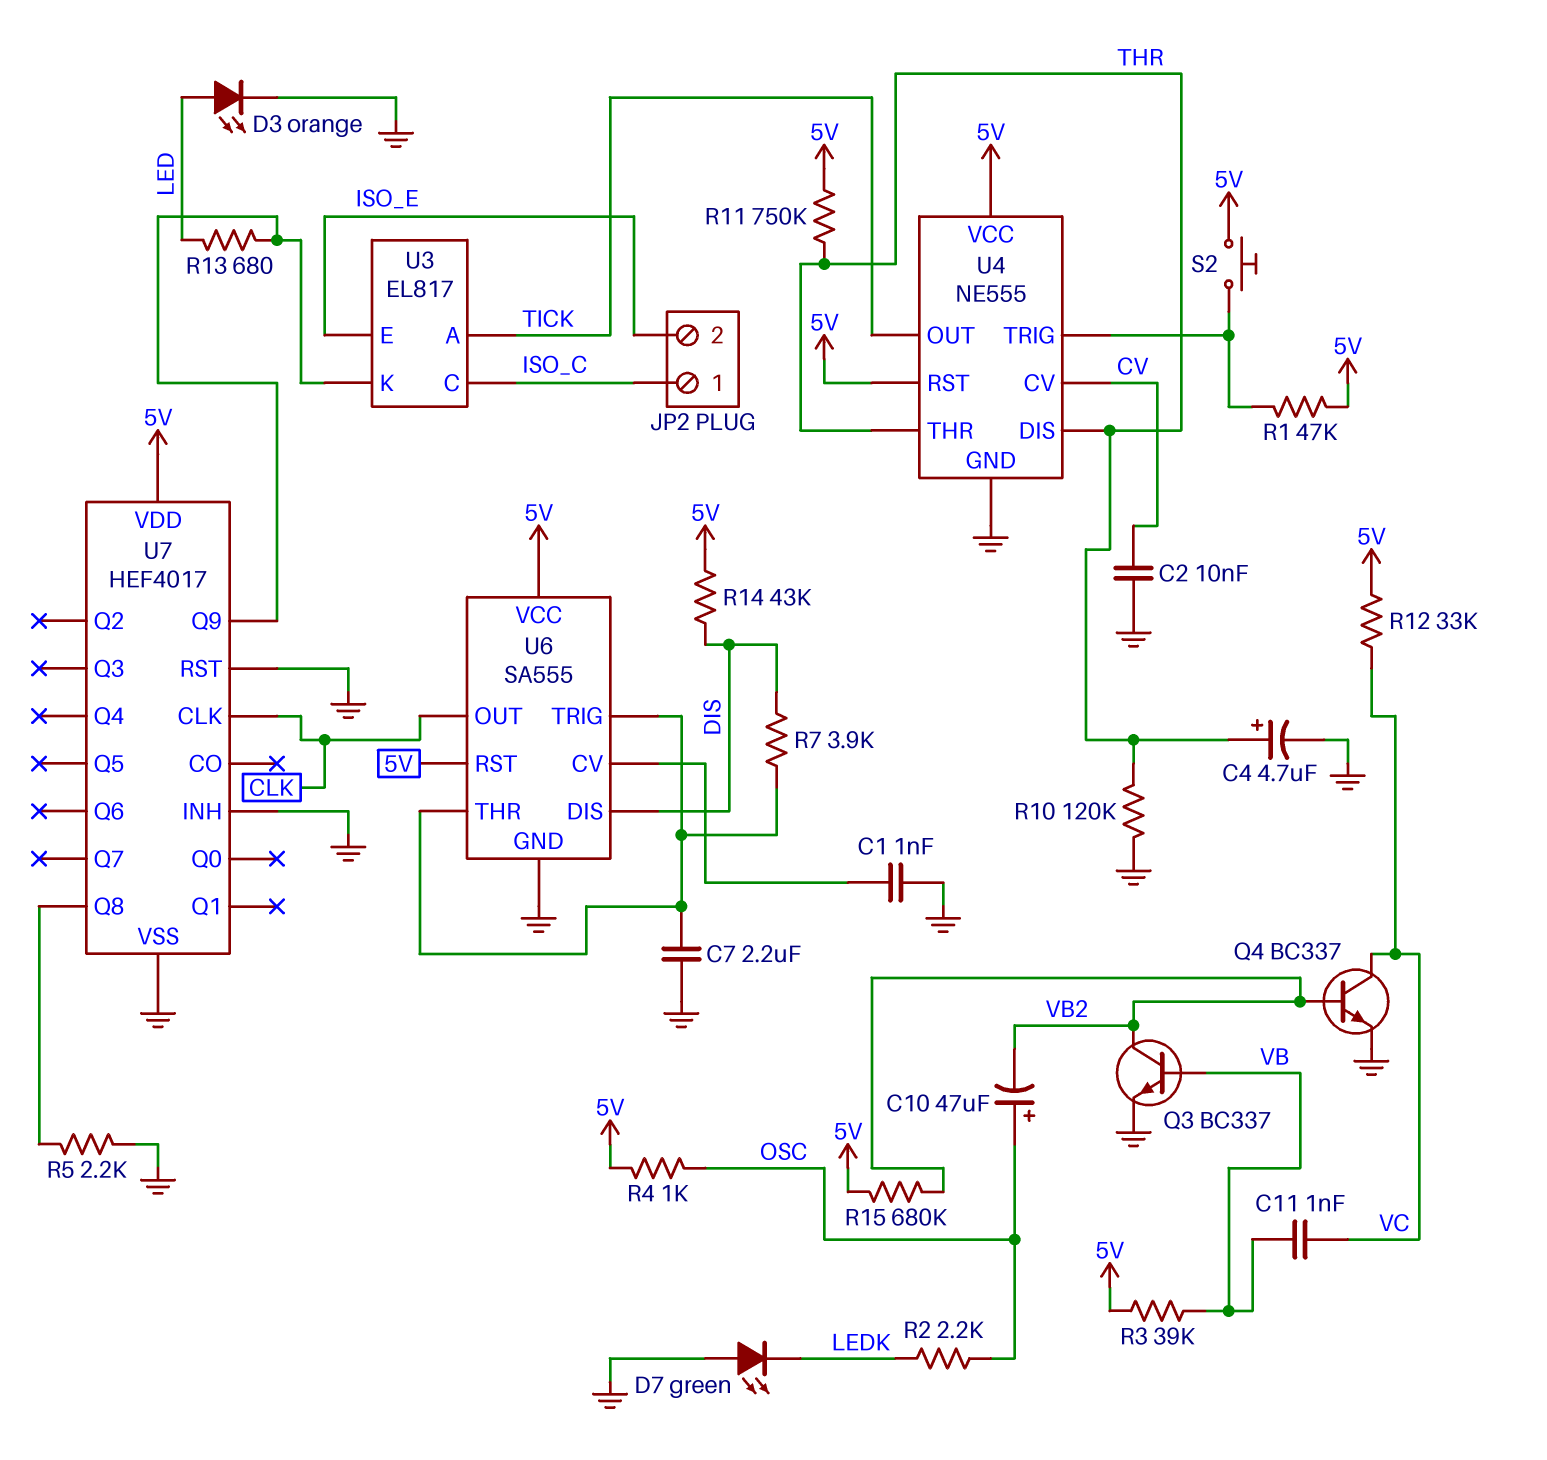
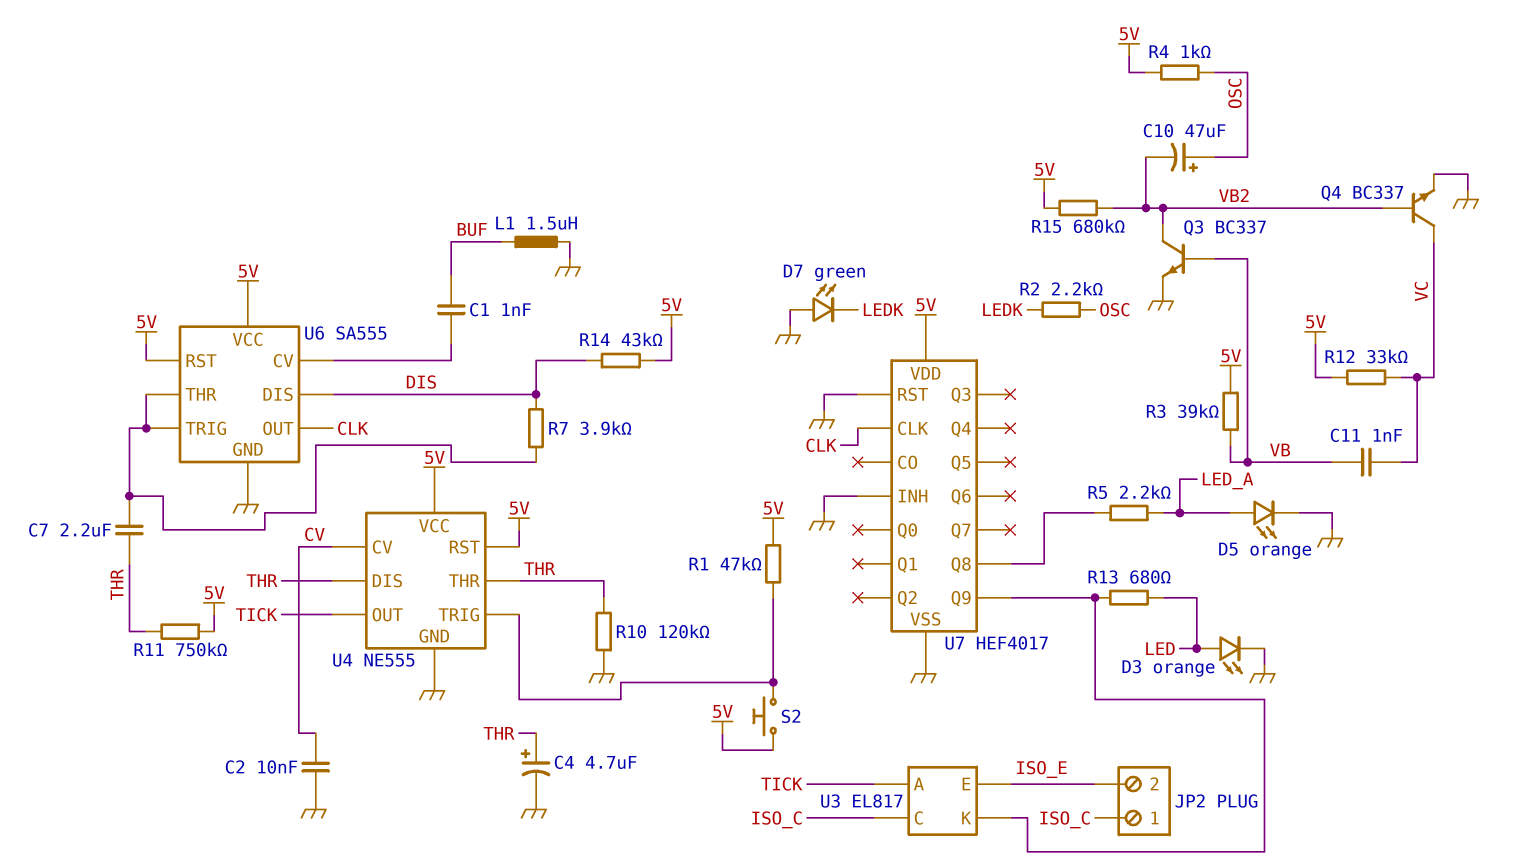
C1: 1nF (GND, U6/CV) -> 1nF (BUF, U6/CV)
C7: 2.2uF (GND, U6/THR) -> 2.2uF (THR, U6/THR)
D5: none -> LED orange (A LED_A, K GND)
L1: none -> 1.5uH (BUF, GND)
R5: 2.2k (GND, U7/Q8) -> 2.2k (LED_A, U7/Q8)

